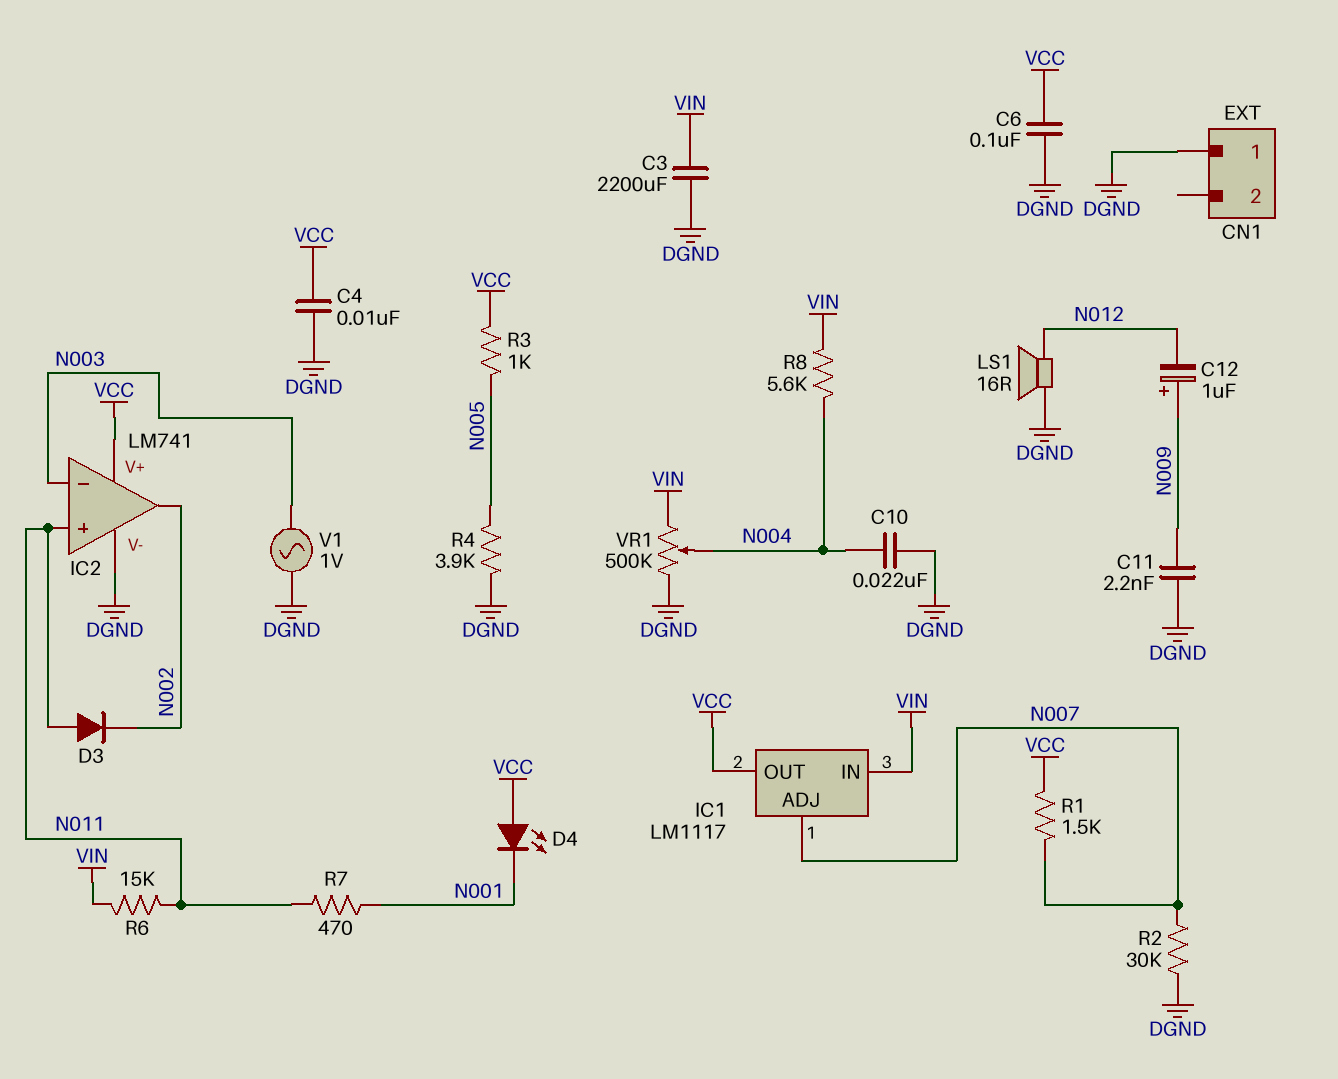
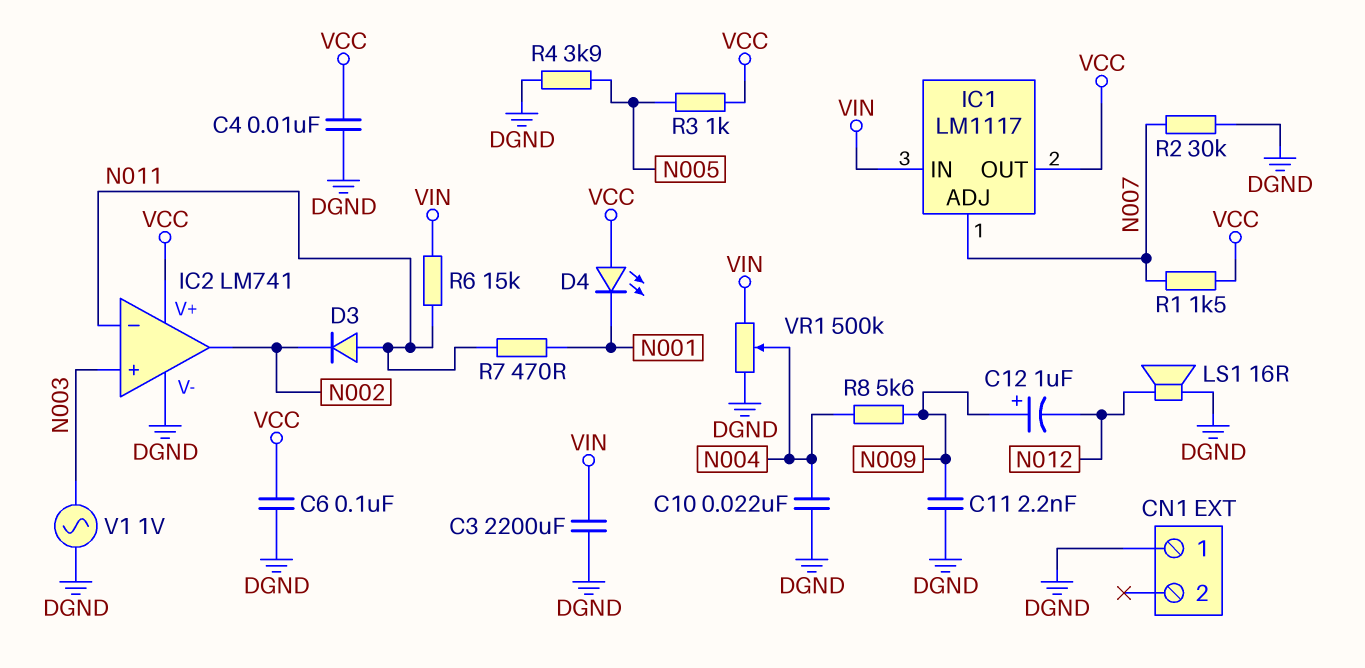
IC2 pin in+: N011 -> N003
IC2 pin in-: N003 -> N011
R8: 5.6k (N004, VIN) -> 5.6k (N004, N009)

